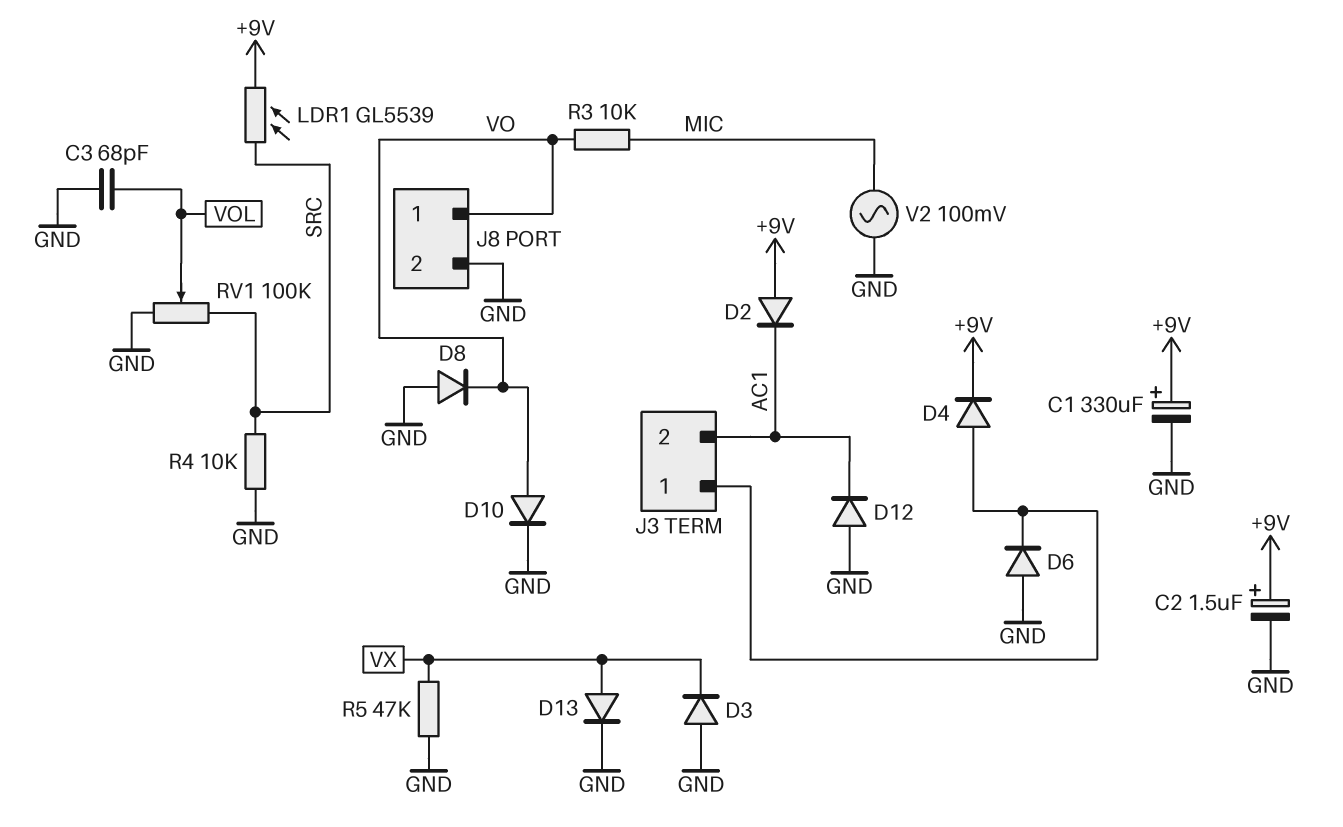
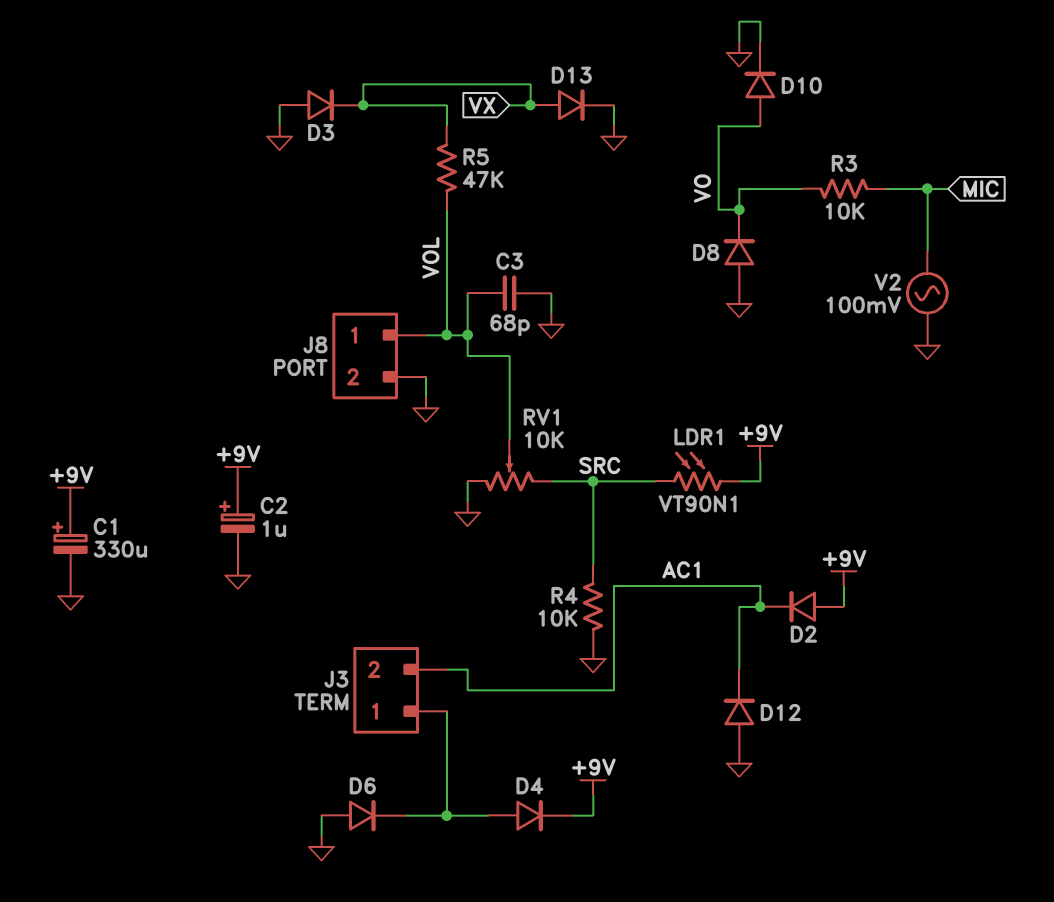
C2: 1.5uF (plus +9V, minus GND) -> 1uF (plus +9V, minus GND)
J8 pin 1: VO -> VOL
LDR1: GL5539 (+9V, SRC) -> VT90N1 (+9V, SRC)
R5: 47k (GND, VX) -> 47k (VOL, VX)
RV1: 100k (GND, SRC, wiper VOL) -> 10k (GND, SRC, wiper VOL)

